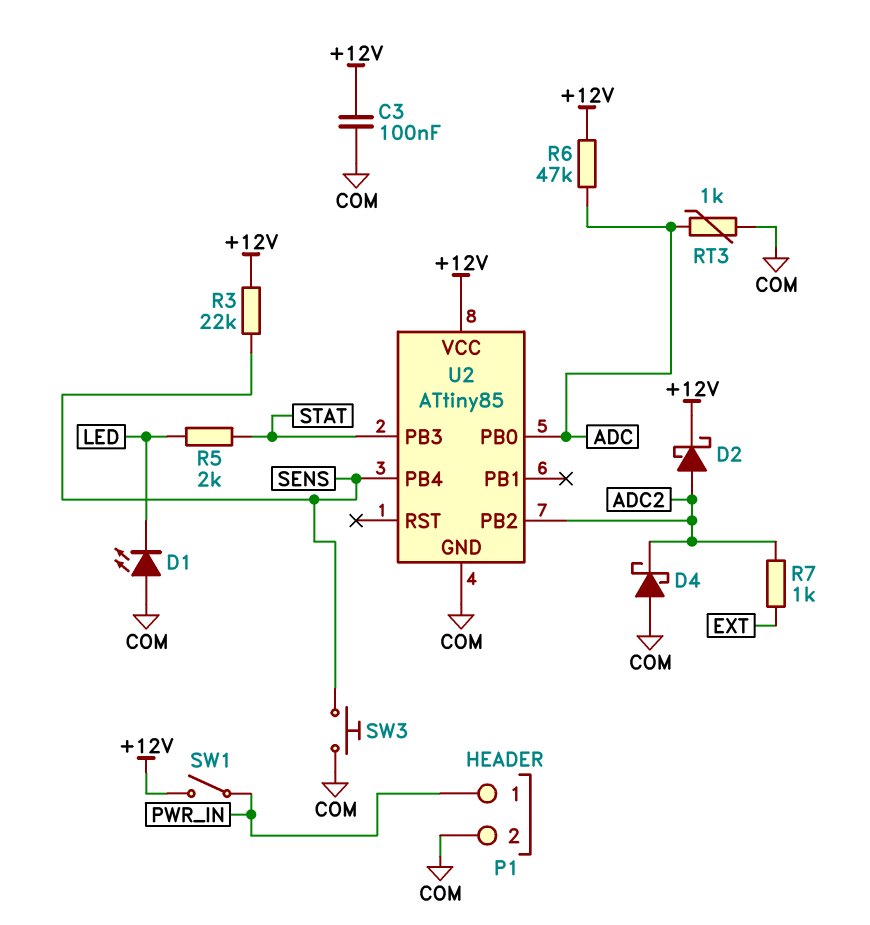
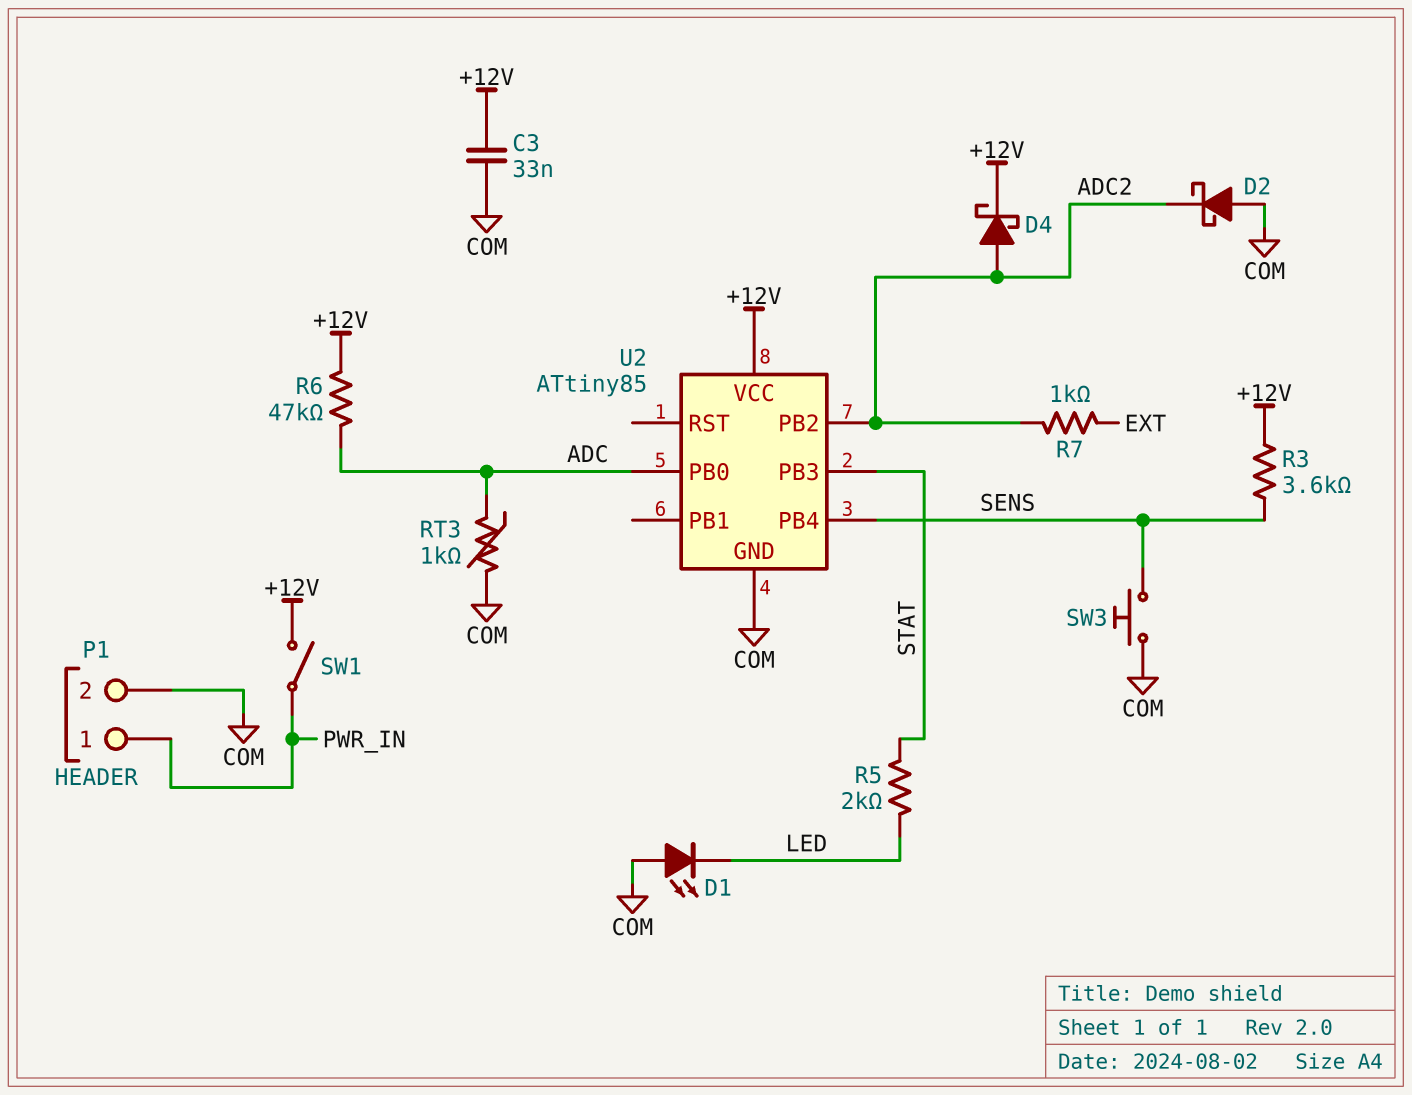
C3: 100nF (+12V, COM) -> 33nF (+12V, COM)
D2: schottky (A ADC2, K +12V) -> schottky (A COM, K ADC2)
D4: schottky (A COM, K ADC2) -> schottky (A ADC2, K +12V)
R3: 22k (+12V, SENS) -> 3.6k (+12V, SENS)

